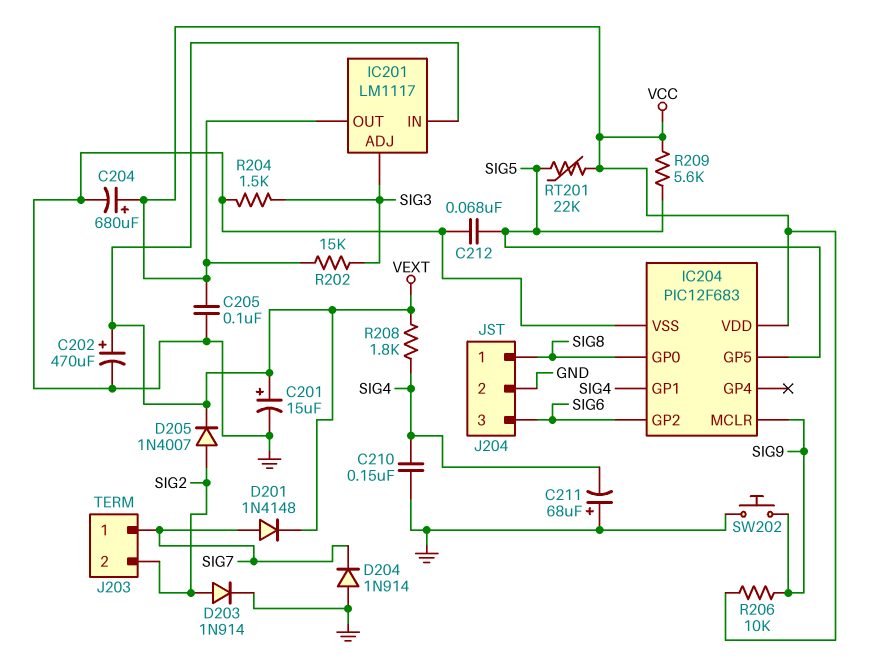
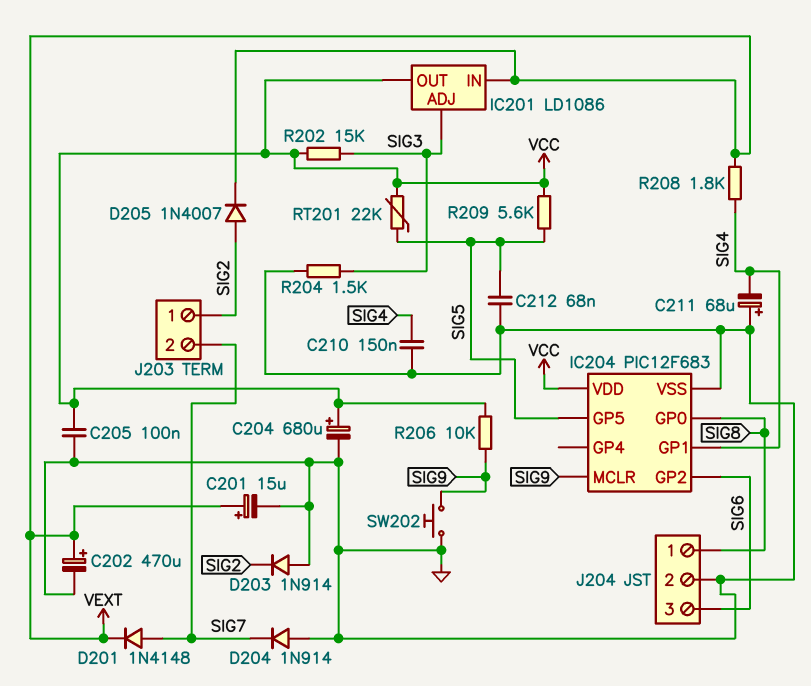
D203: diode 1N914 (A SIG2, K GND) -> diode 1N914 (A GND, K SIG2)
IC201: LM1117 -> LD1086
J203 pin 1: SIG7 -> SIG2
J203 pin 2: SIG2 -> SIG7

